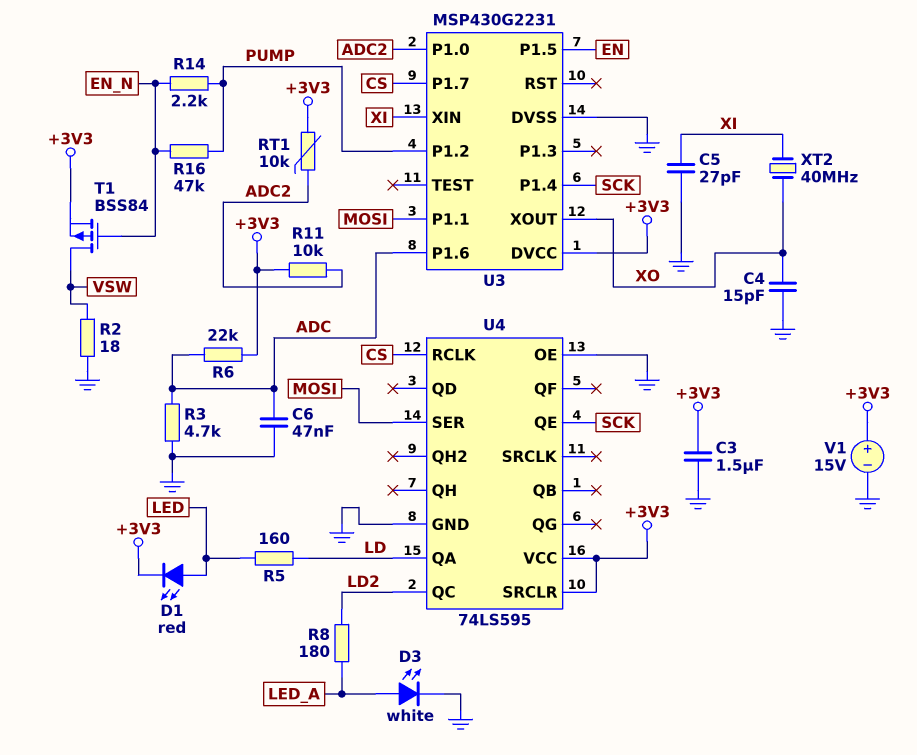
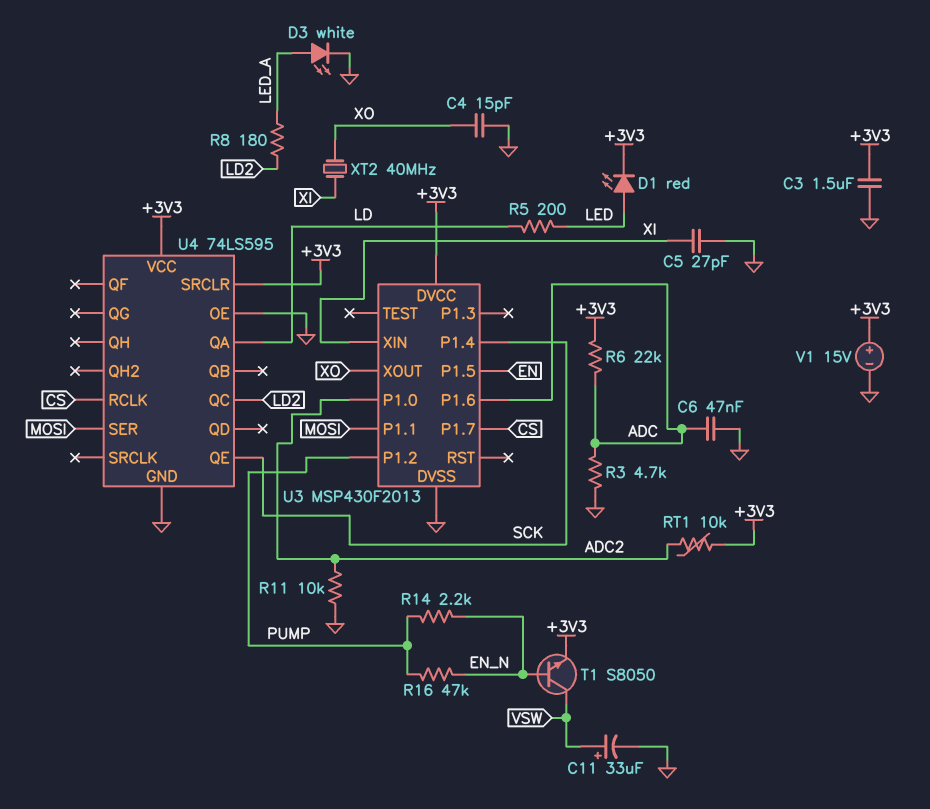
C11: none -> 33uF (plus VSW, minus GND)
R2: 18 (GND, VSW) -> none
R5: 160 (LD, LED) -> 200 (LD, LED)
R11: 10k (+3V3, ADC2) -> 10k (ADC2, GND)
T1: PMOS BSS84 (G EN_N, D VSW, S +3V3) -> NPN S8050 (B EN_N, C VSW, E +3V3)
U3: MSP430G2231 -> MSP430F2013

